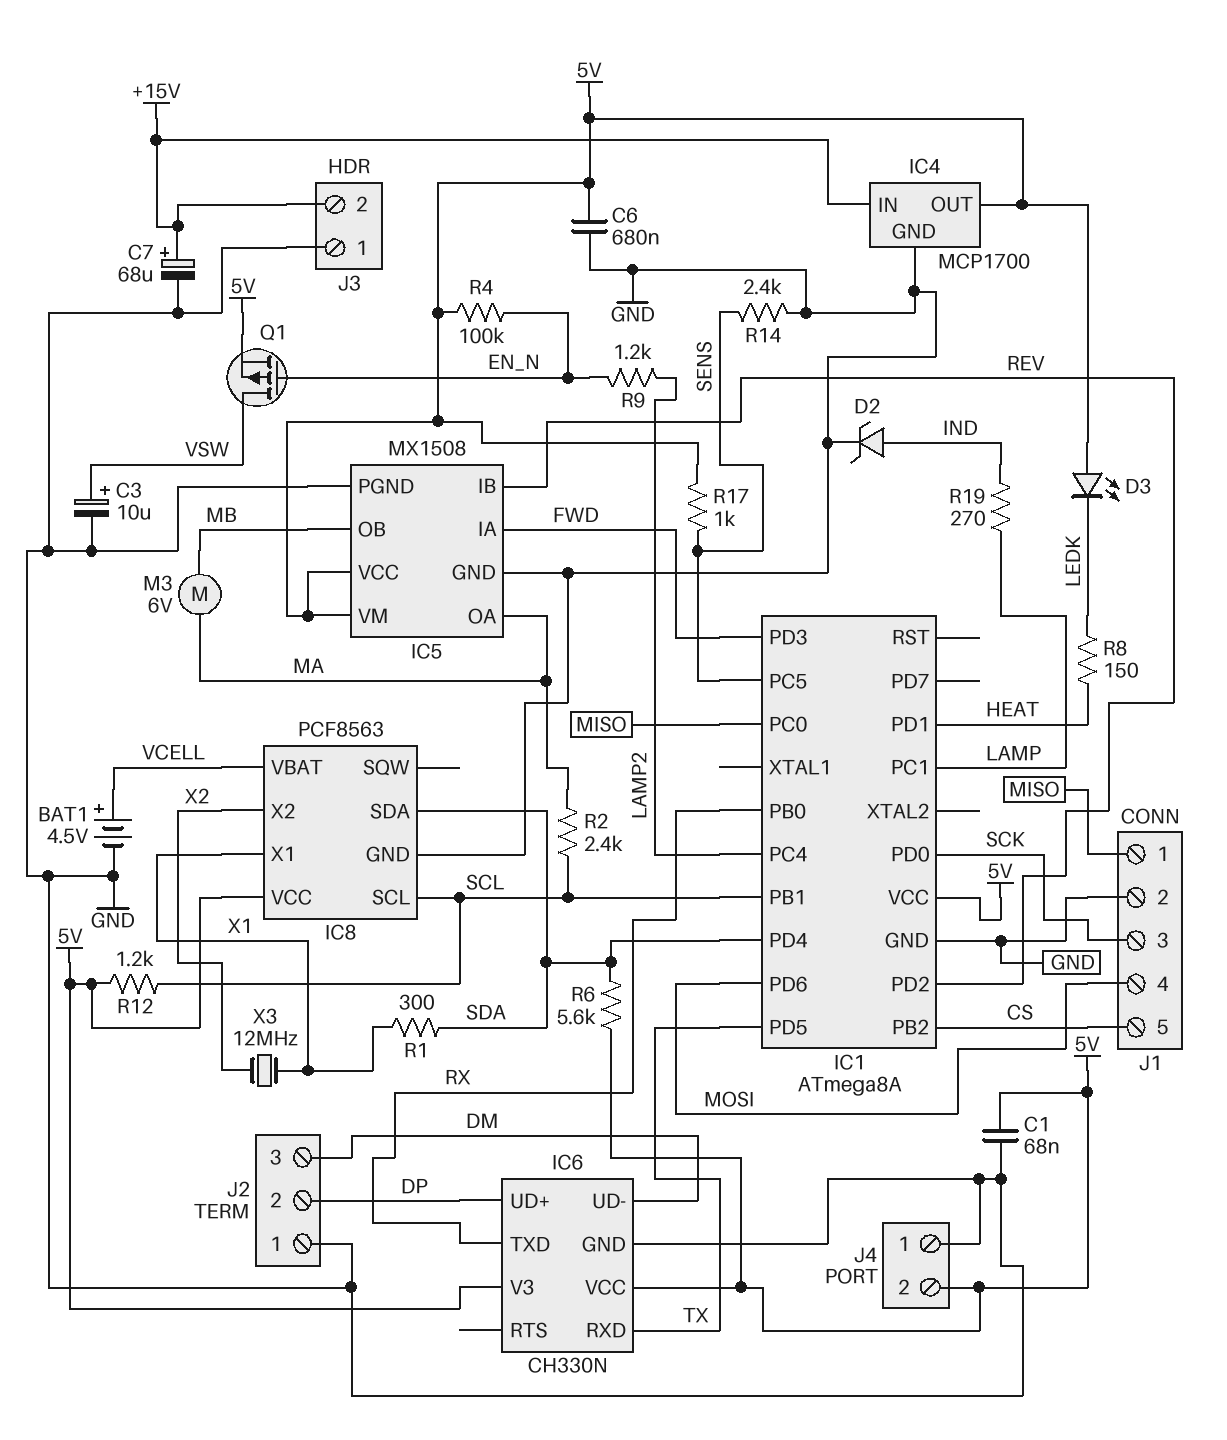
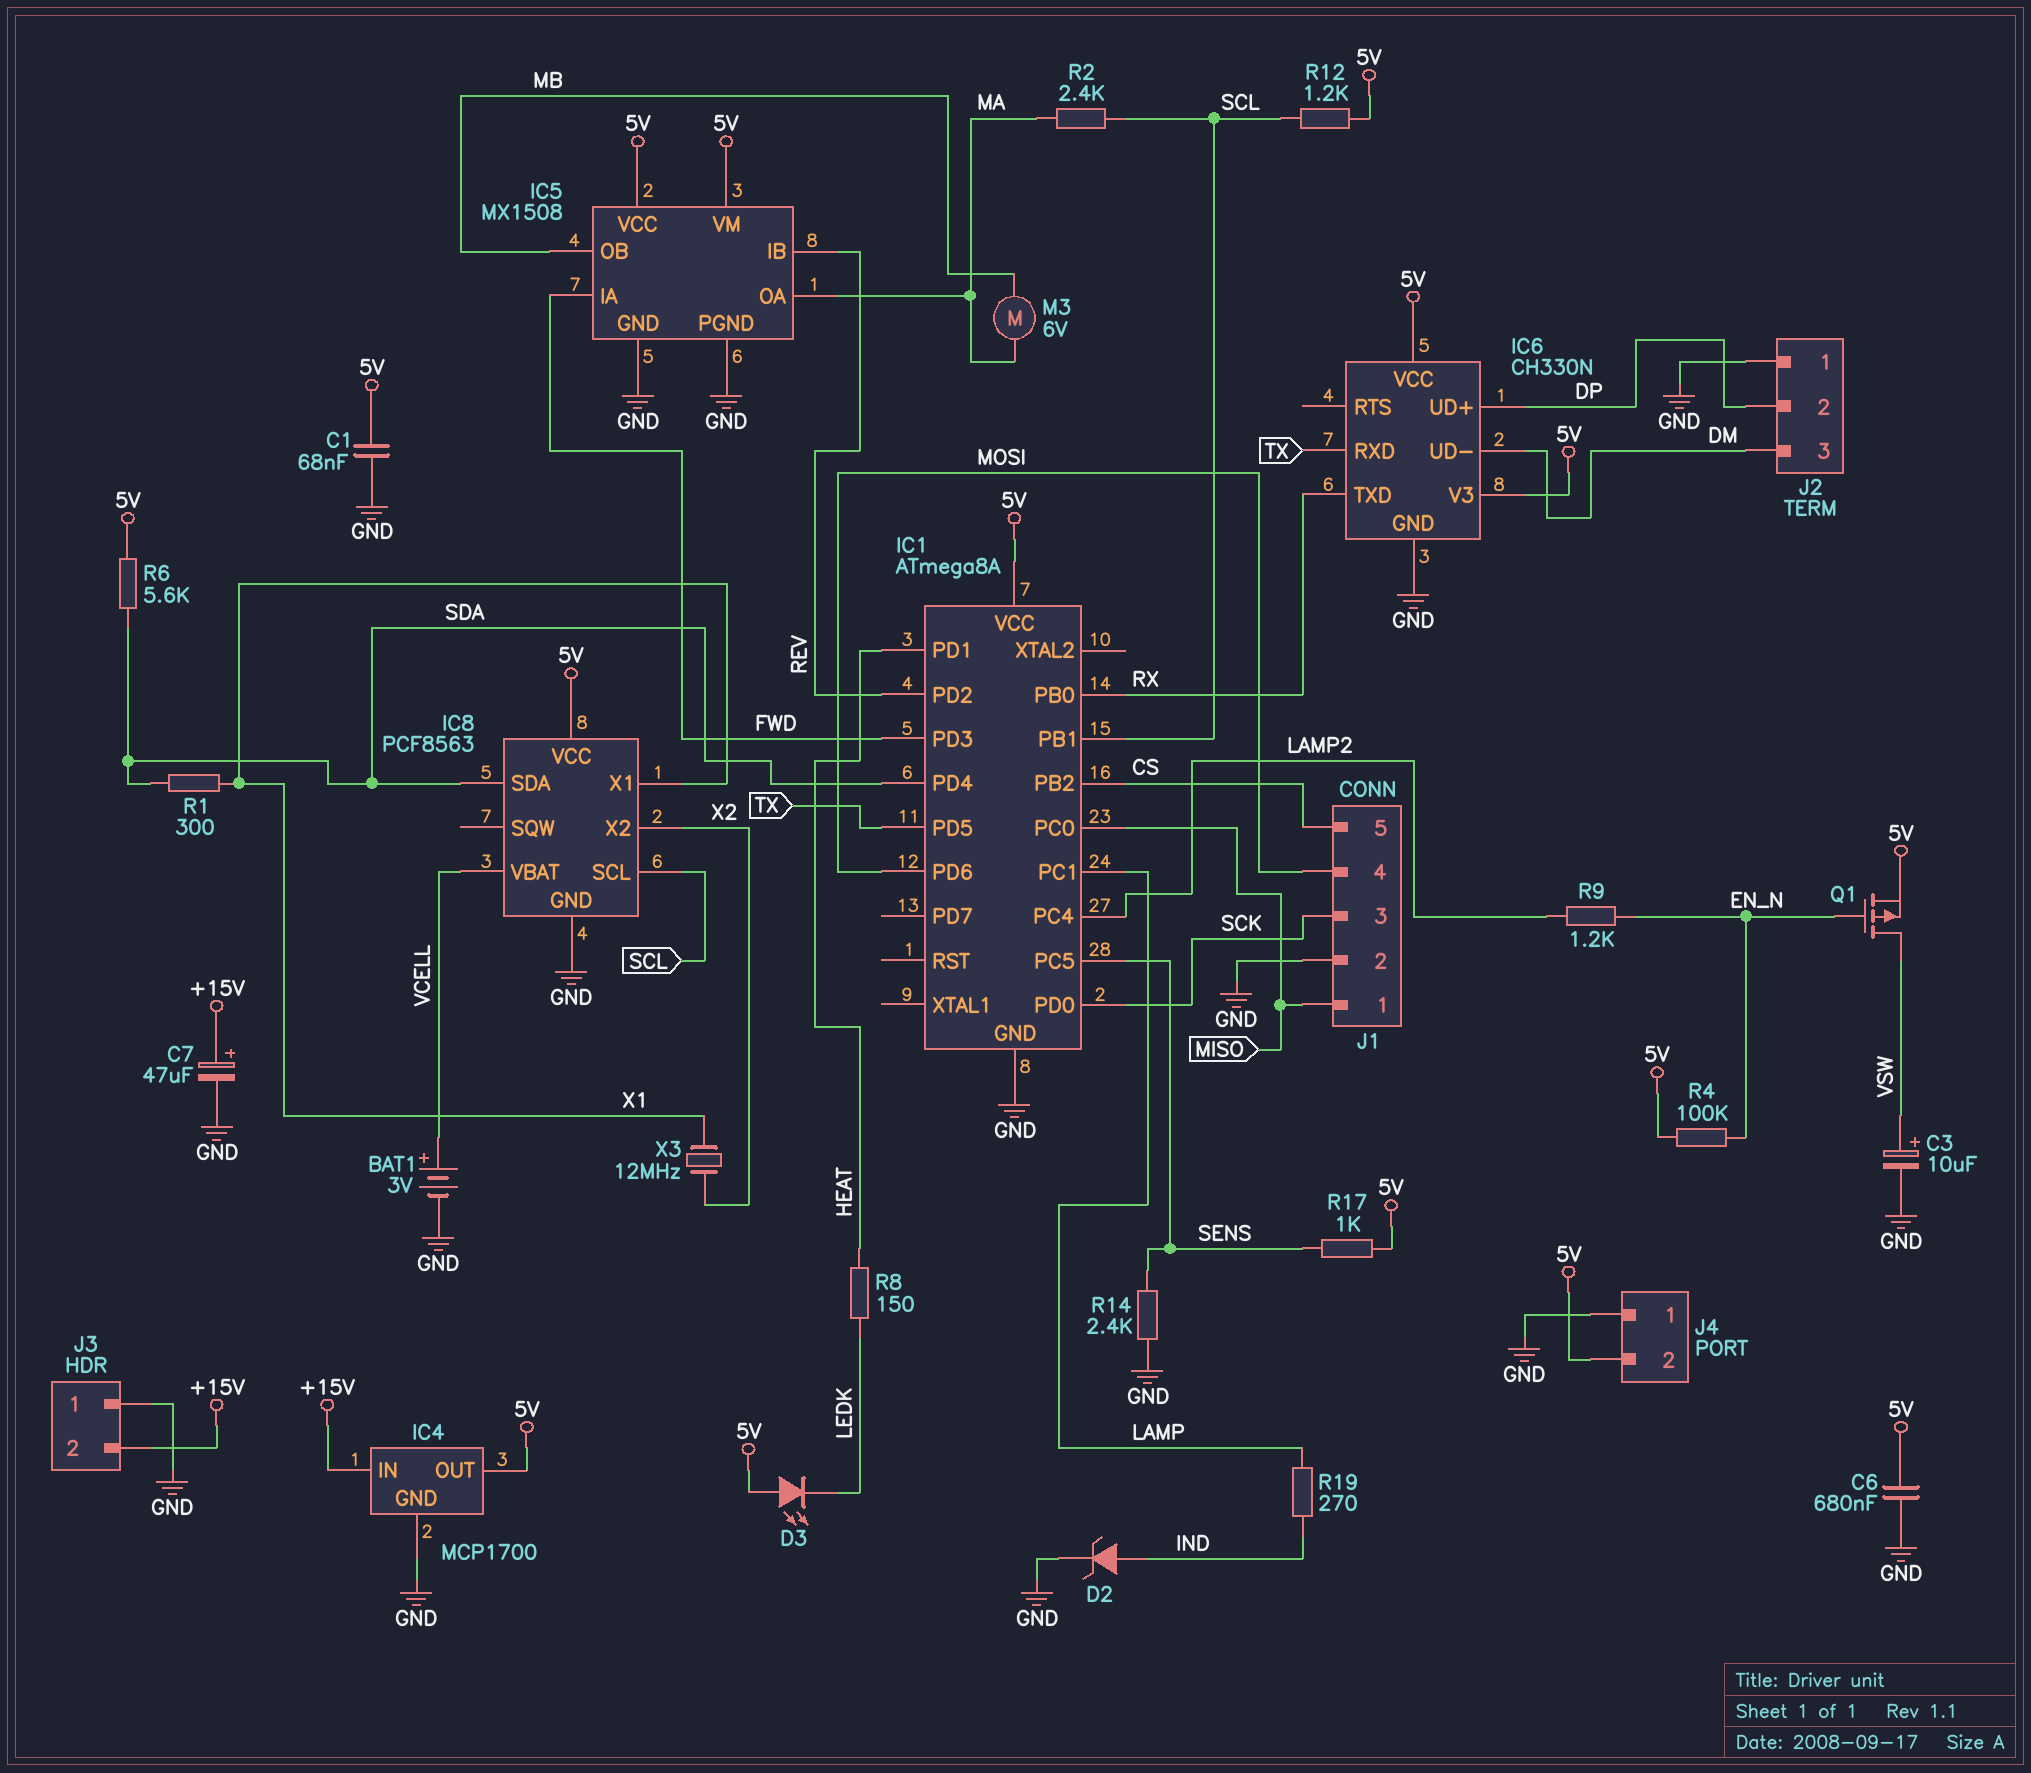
BAT1: 4.5V (plus VCELL, minus GND) -> 3V (plus VCELL, minus GND)
C7: 68uF (plus +15V, minus GND) -> 47uF (plus +15V, minus GND)

